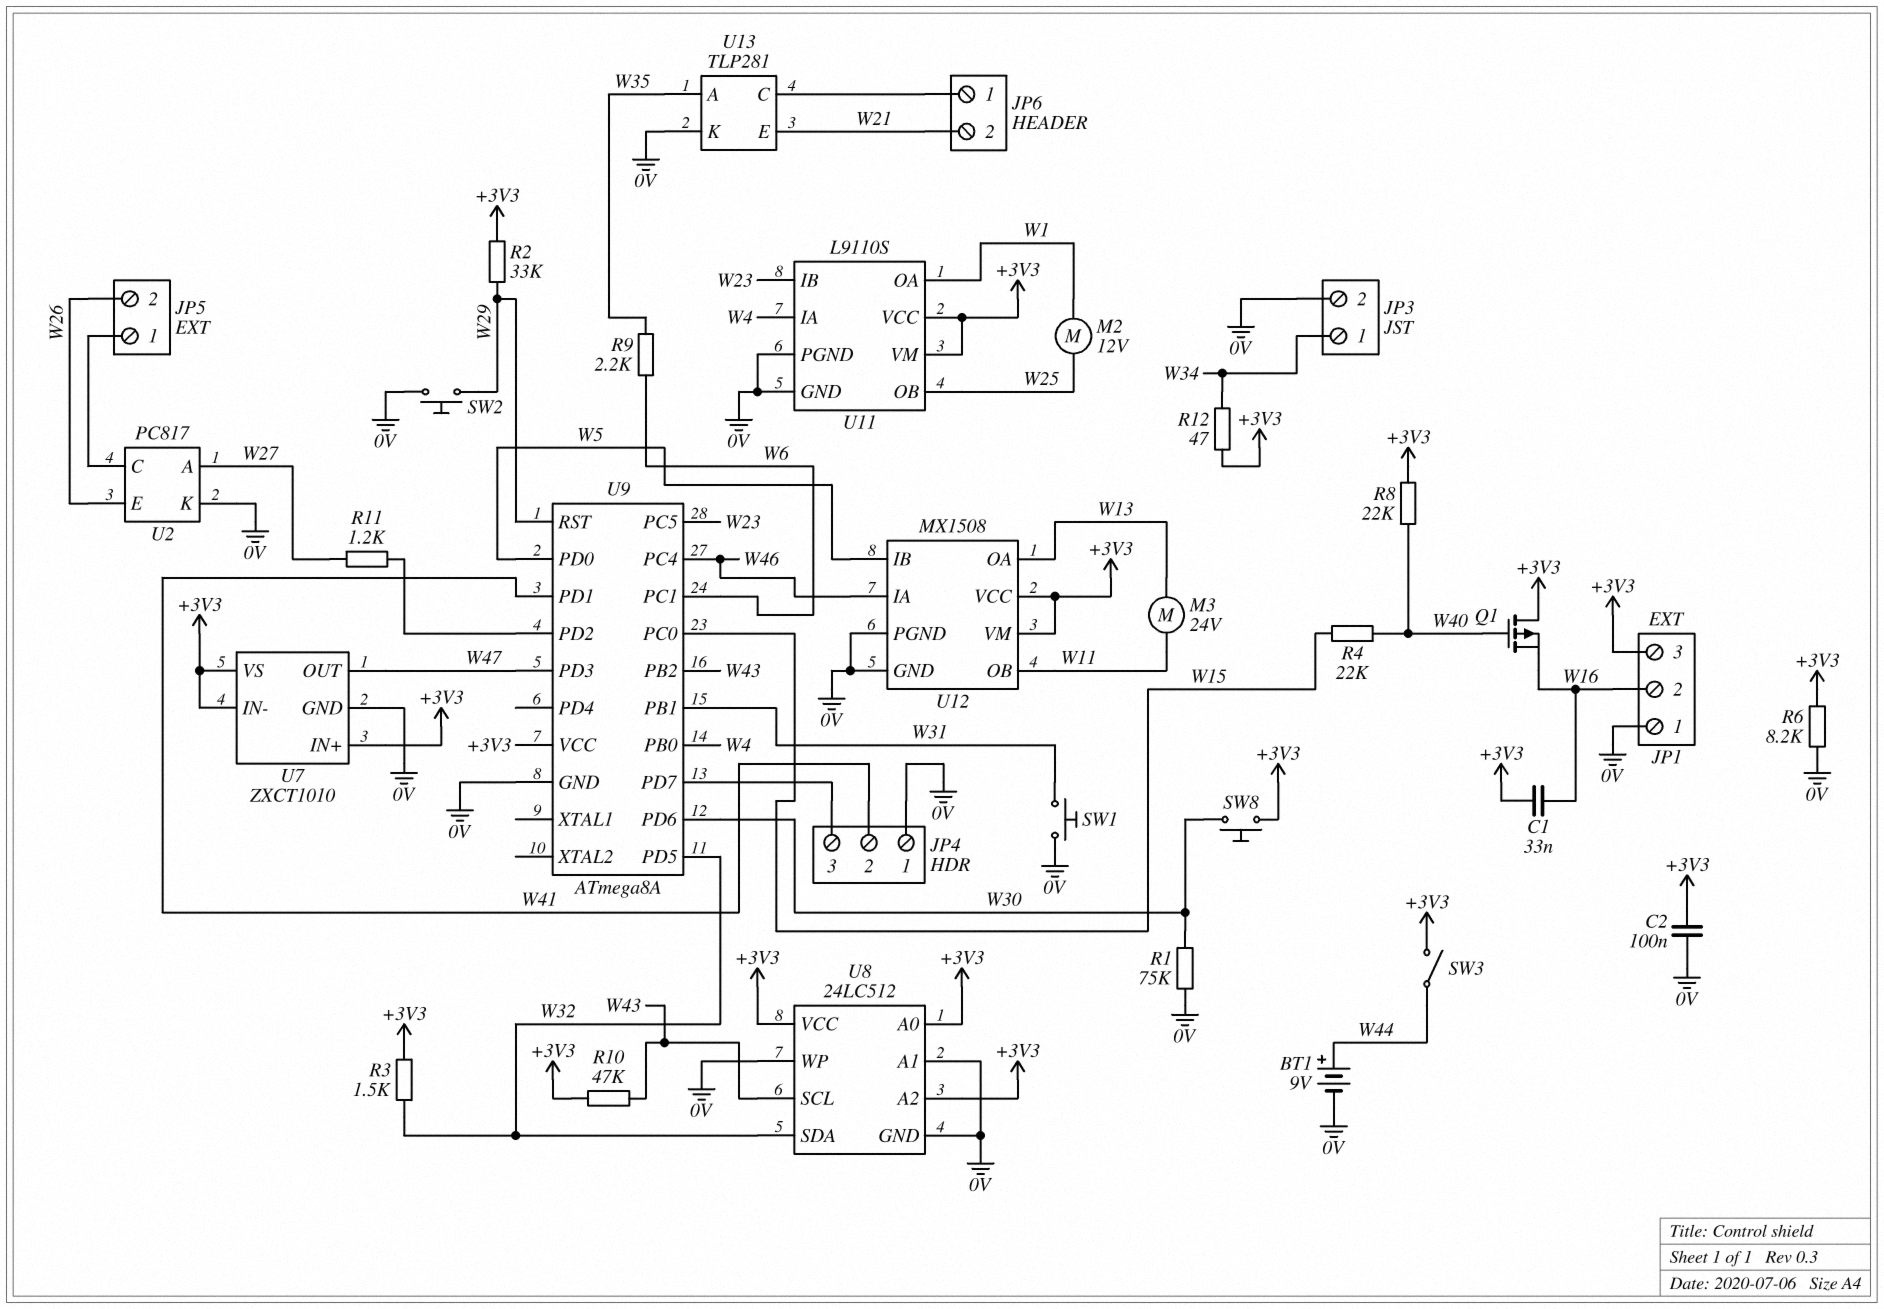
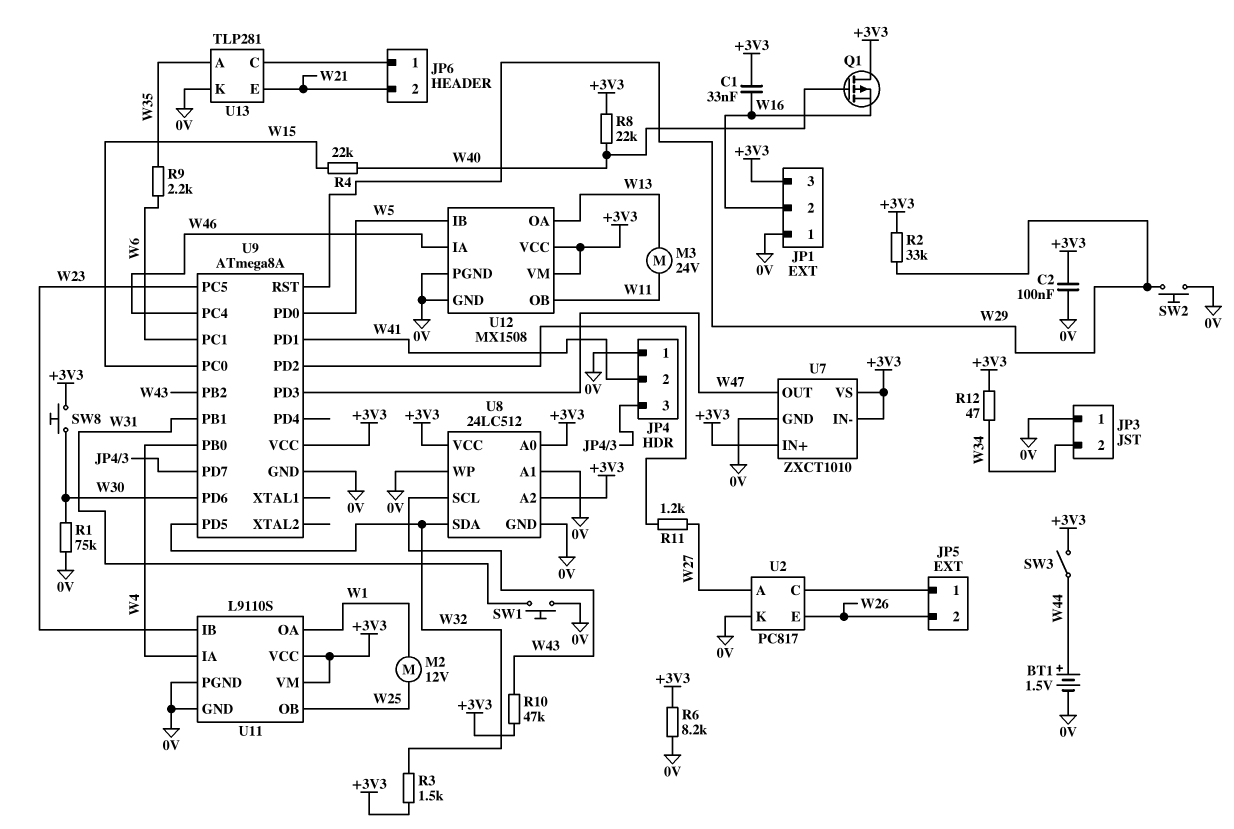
BT1: 9V (plus W44, minus 0V) -> 1.5V (plus W44, minus 0V)
JP3 pin 1: W34 -> 0V
JP3 pin 2: 0V -> W34

